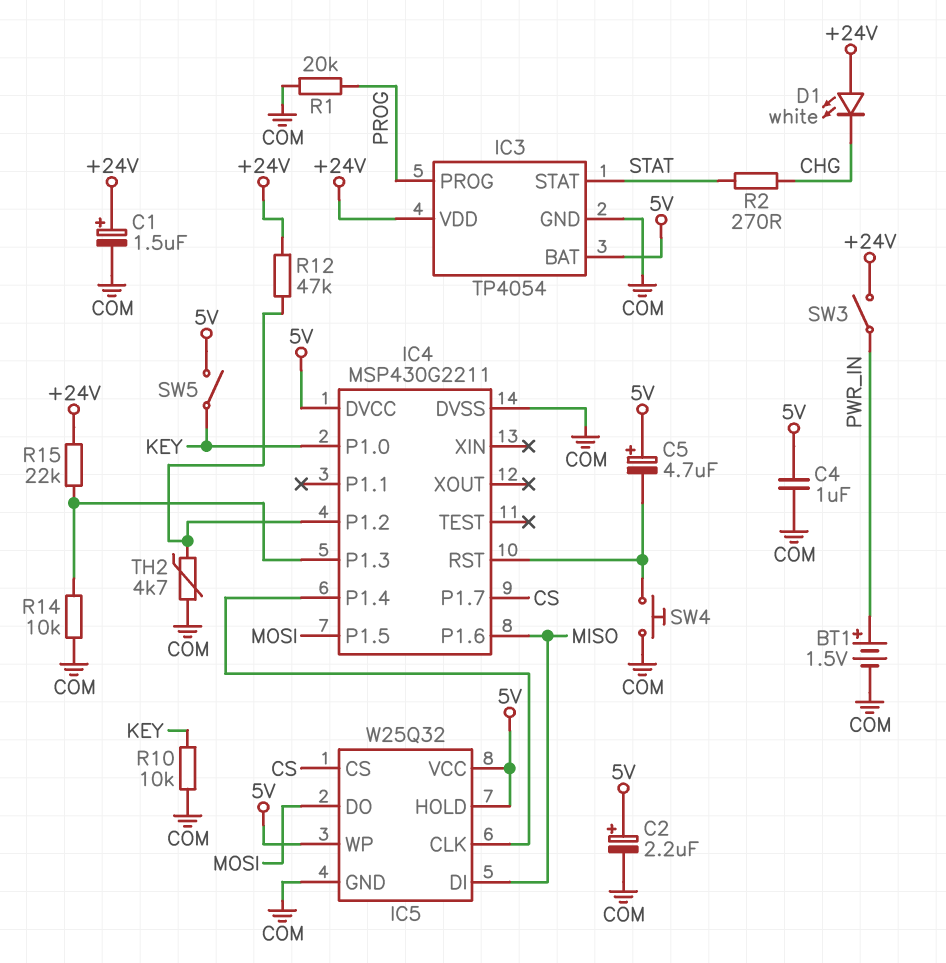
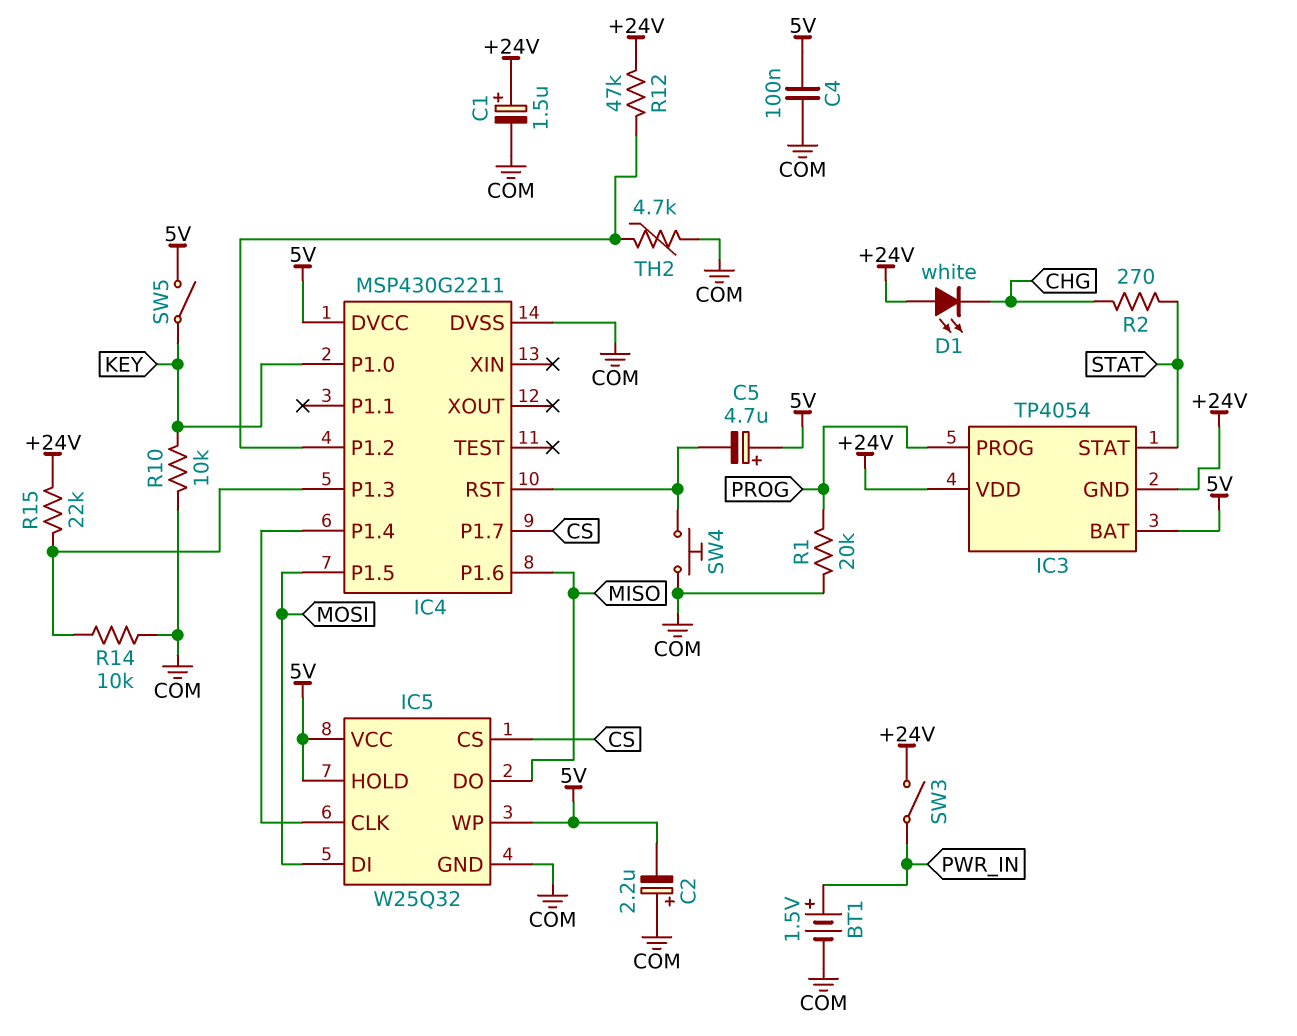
C2: 2.2uF (plus 5V, minus COM) -> 2.2uF (plus COM, minus 5V)
C4: 1uF (5V, COM) -> 100nF (5V, COM)
IC3 pin GND: COM -> +24V
IC5 pin DI: MISO -> MOSI
IC5 pin DO: MOSI -> MISO

